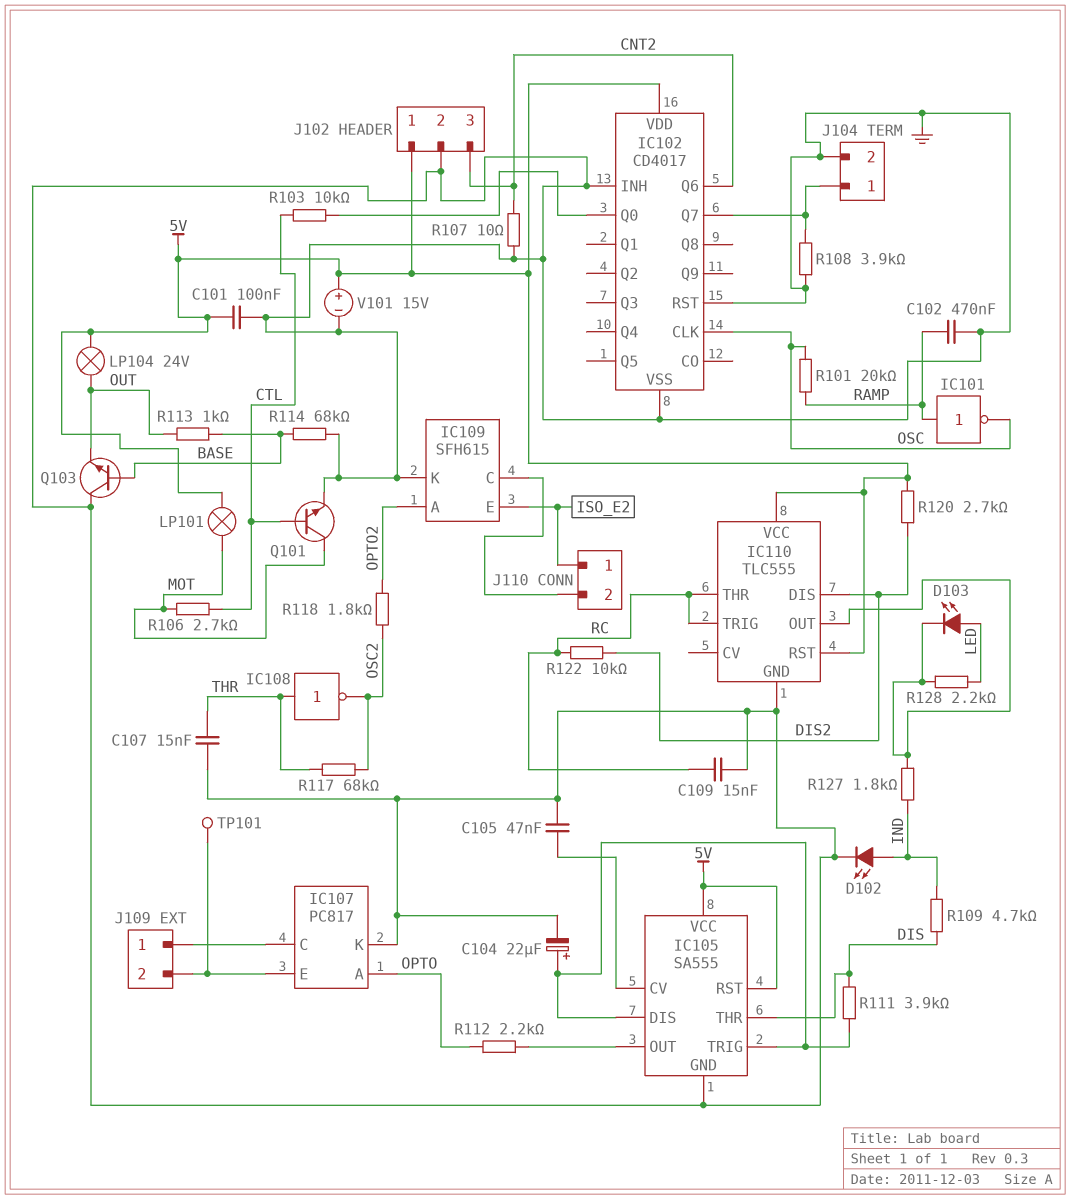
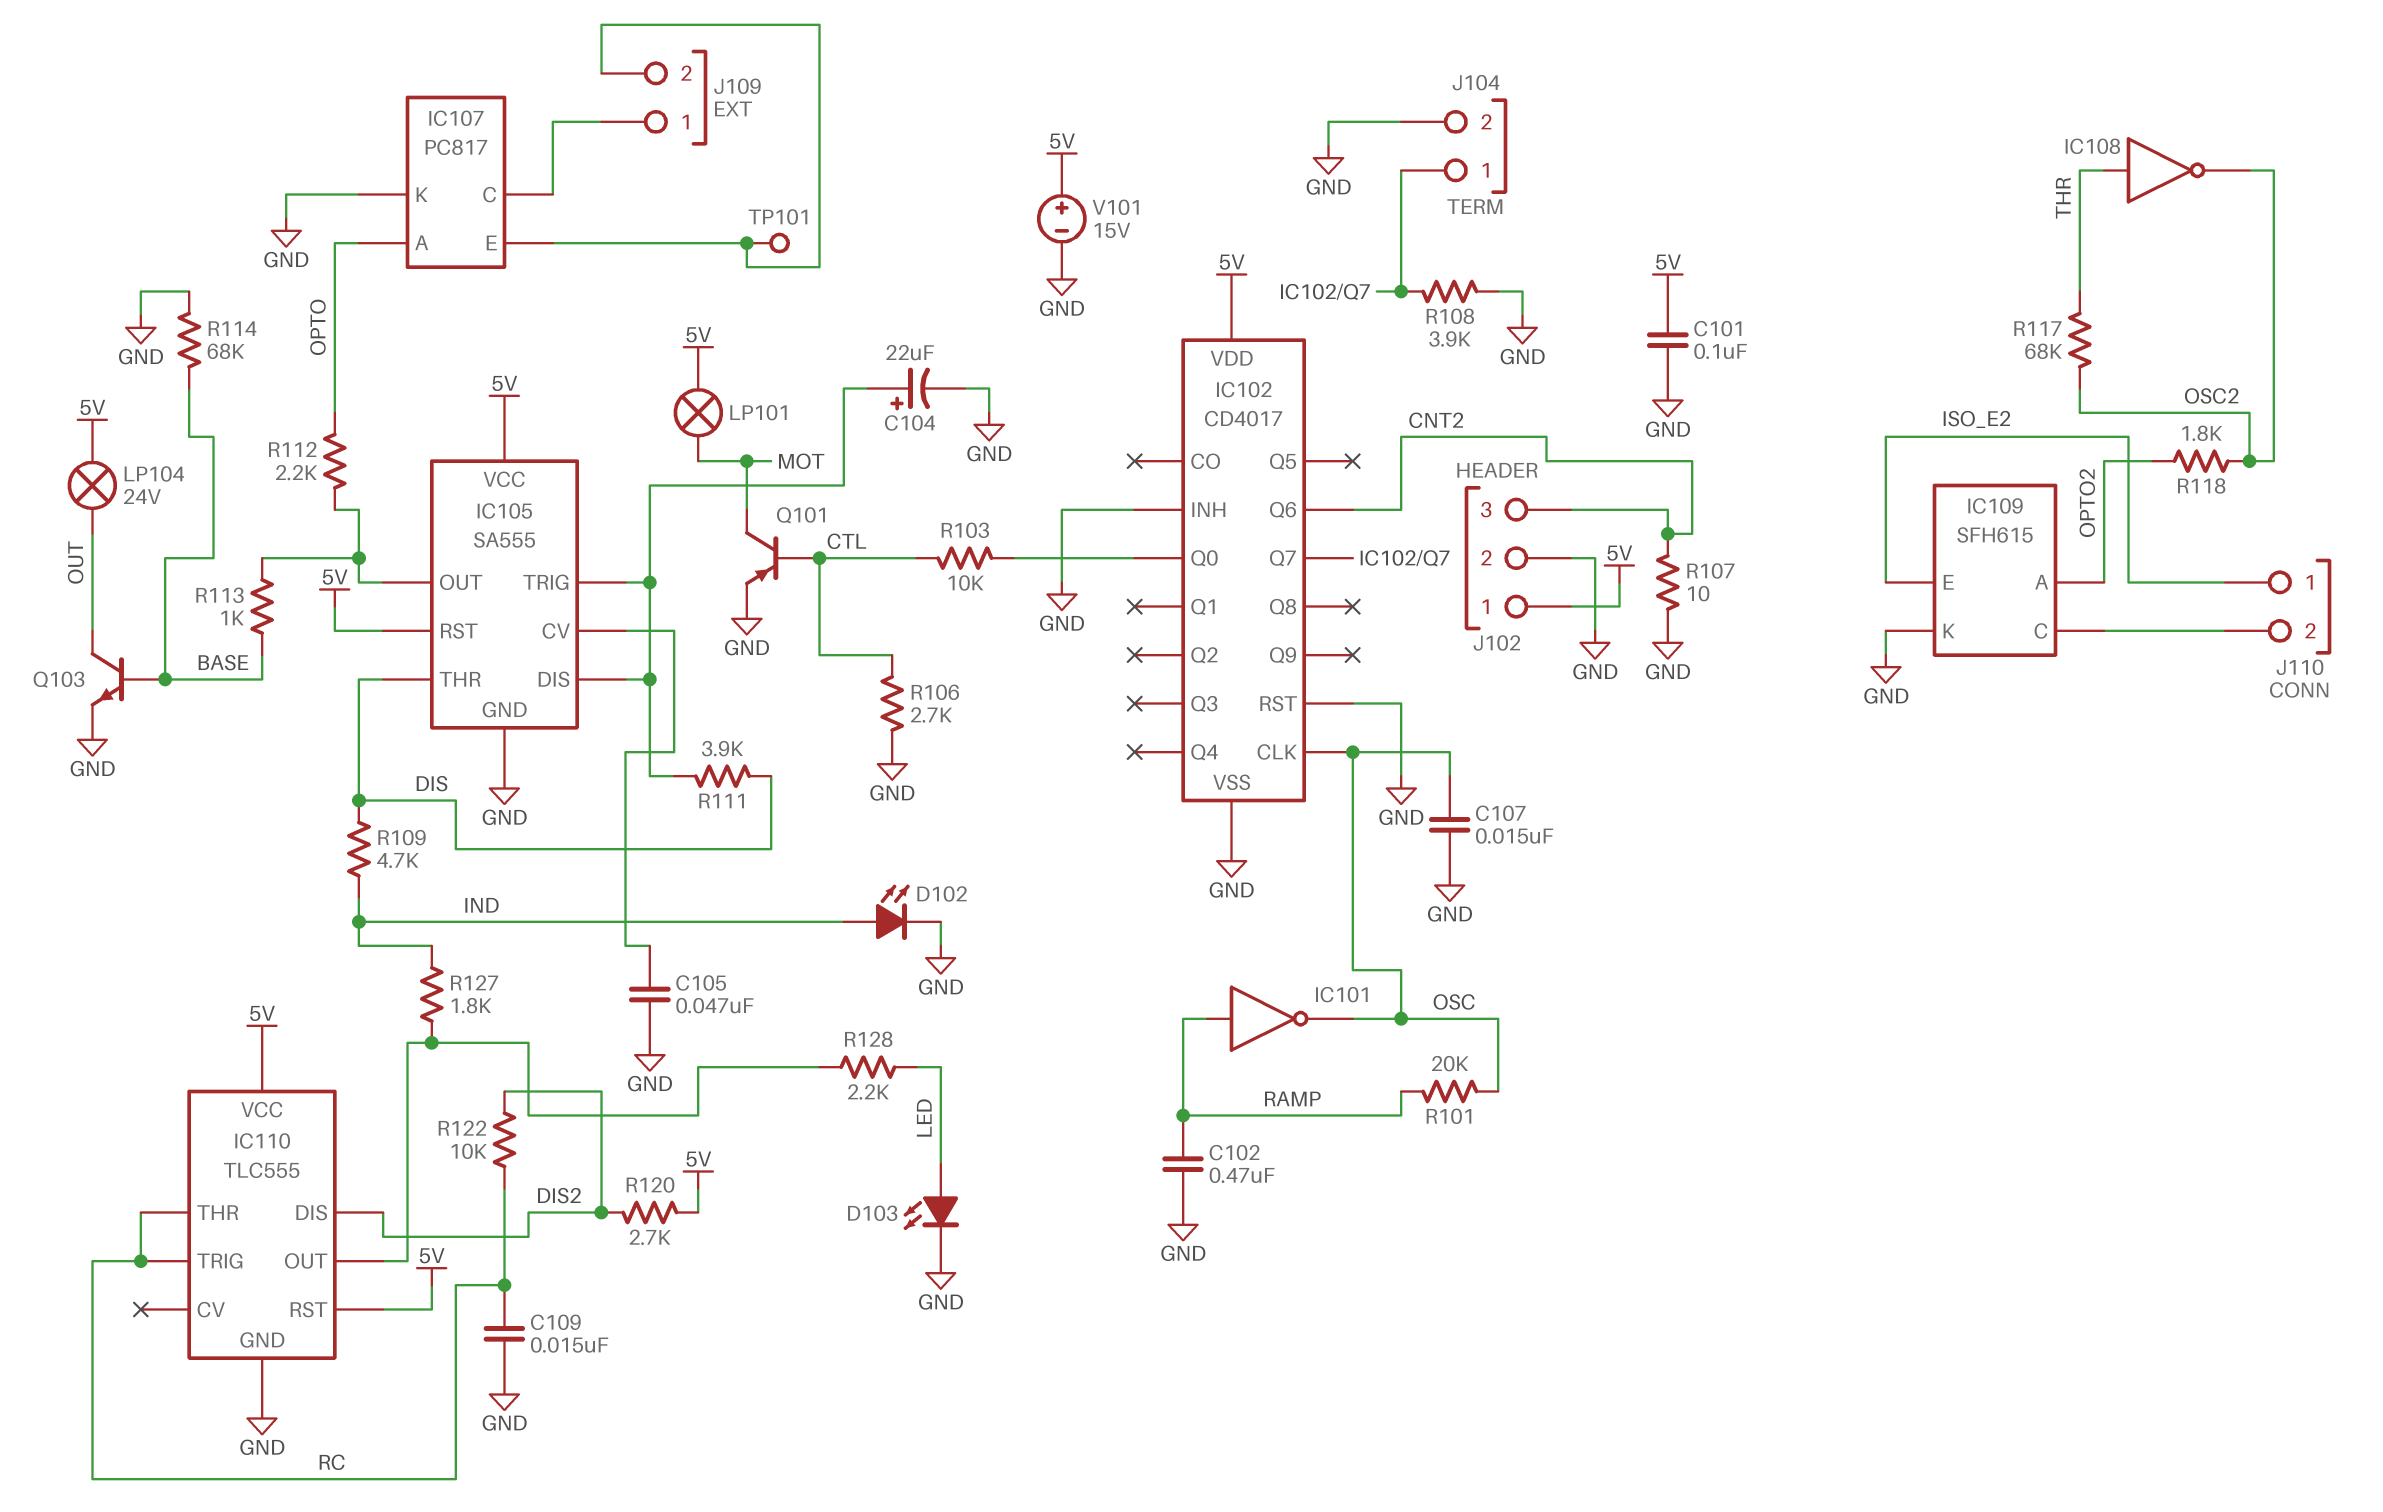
C107: 15nF (GND, THR) -> 15nF (GND, OSC)
D103: LED (A LED, K IC110/OUT) -> LED (A LED, K GND)
Q101: NPN (B CTL, C MOT, E GND) -> PNP (B CTL, C MOT, E GND)
Q103: NPN (B BASE, C GND, E OUT) -> NPN (B BASE, C OUT, E GND)
R106: 2.7k (CTL, MOT) -> 2.7k (CTL, GND)
R113: 1k (BASE, OUT) -> 1k (BASE, IC105/OUT)

